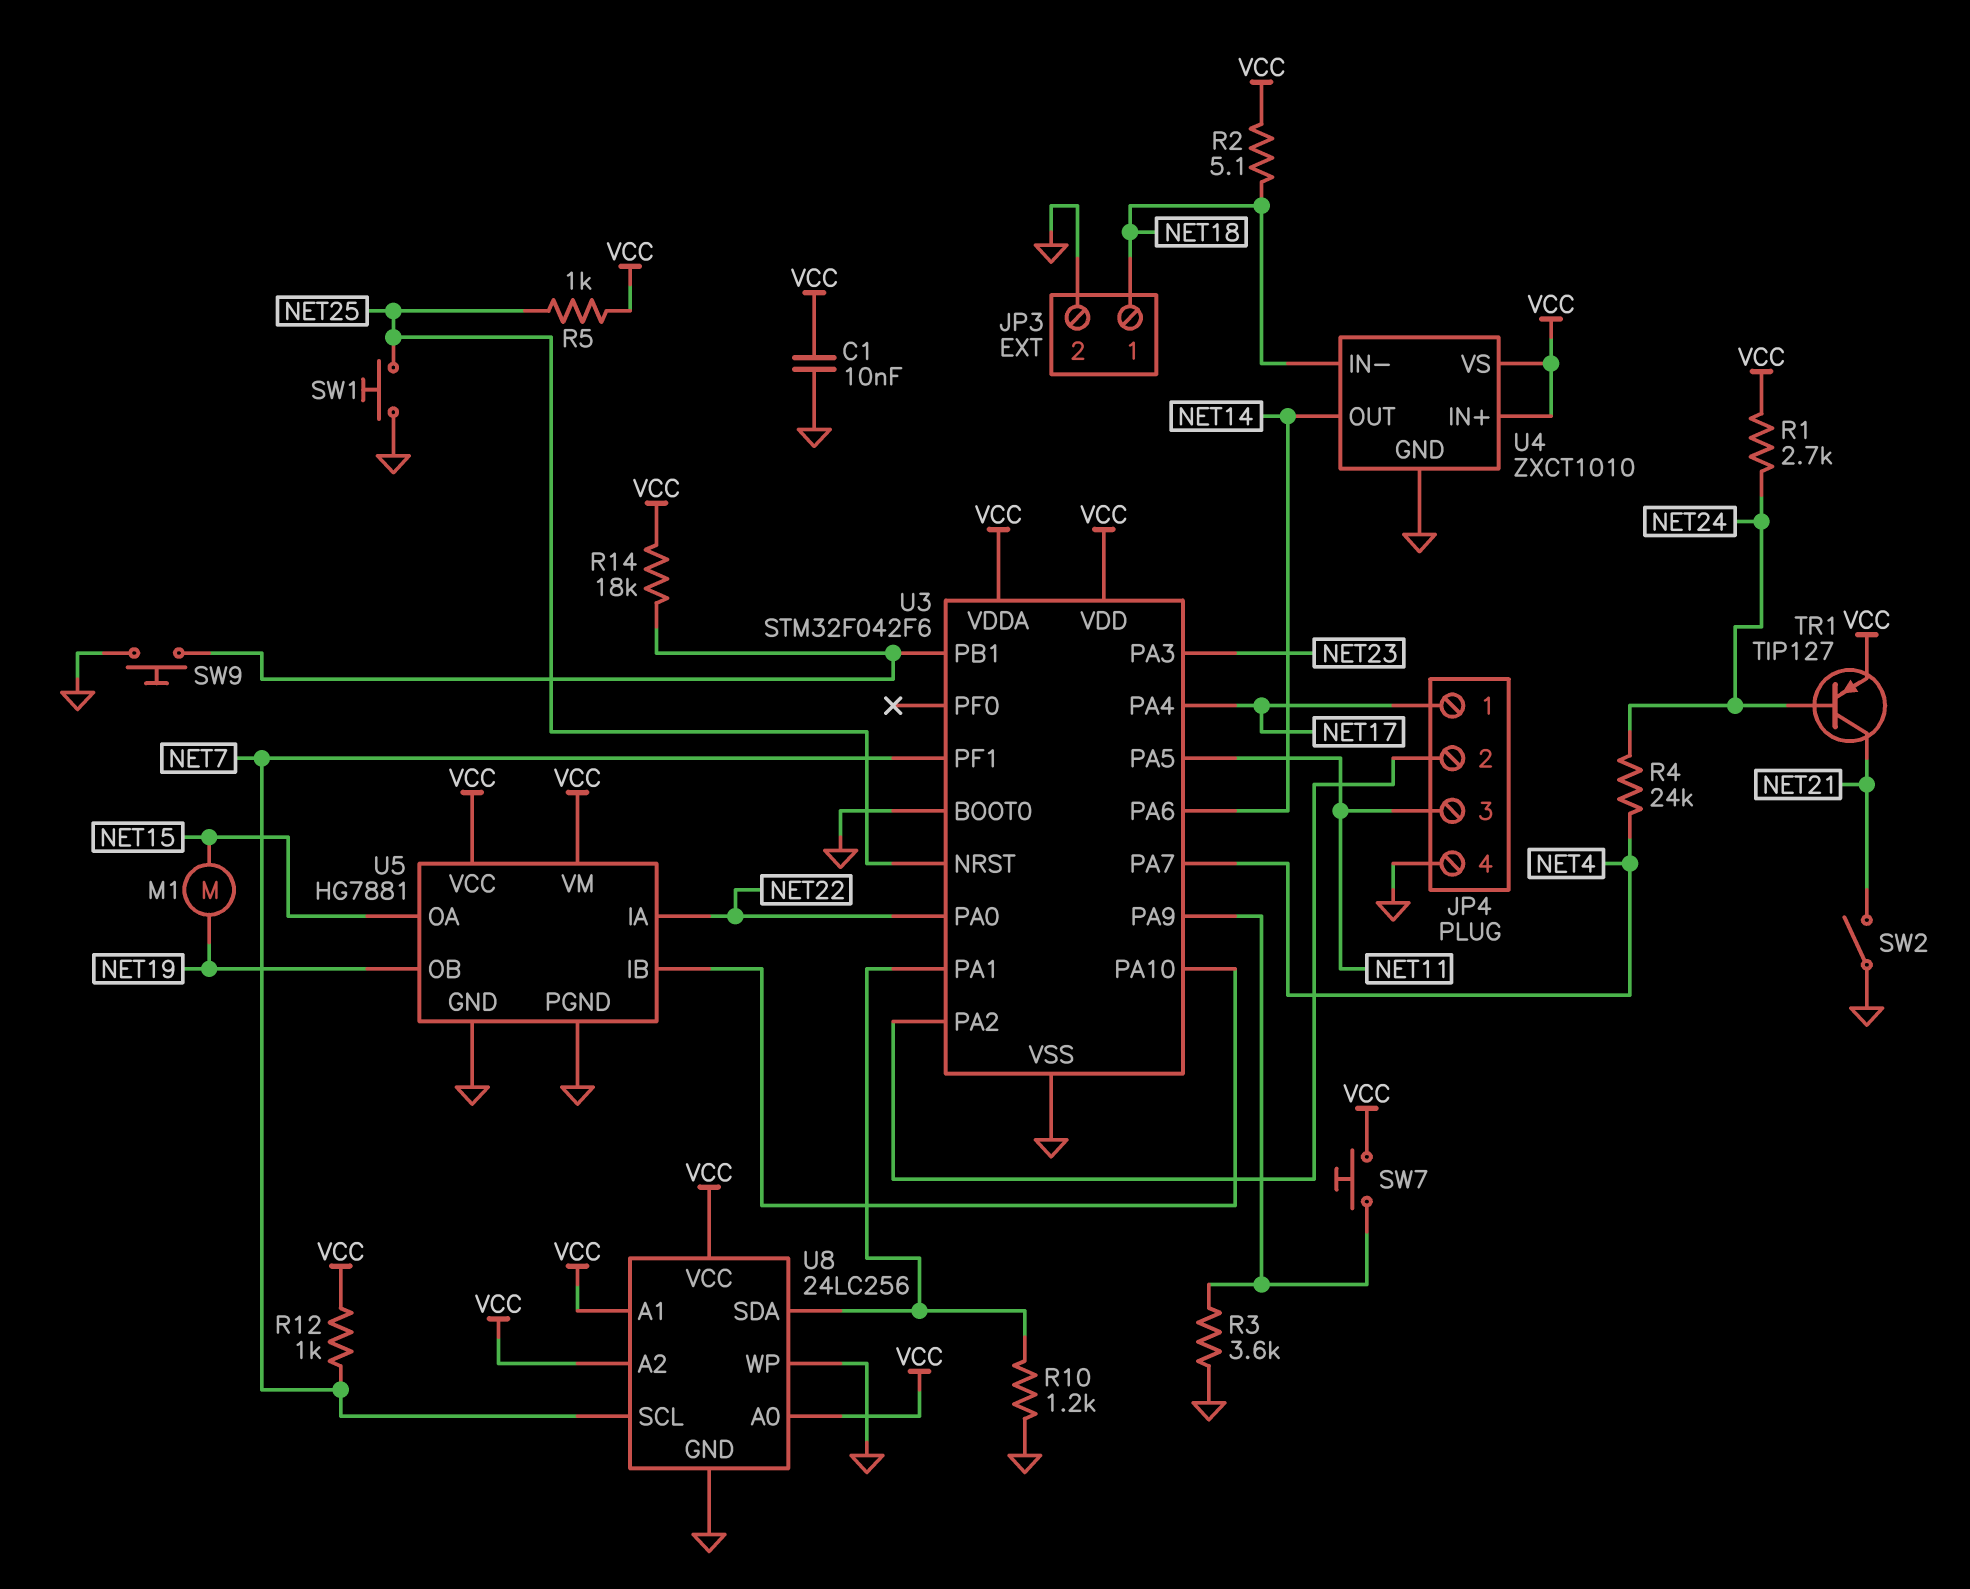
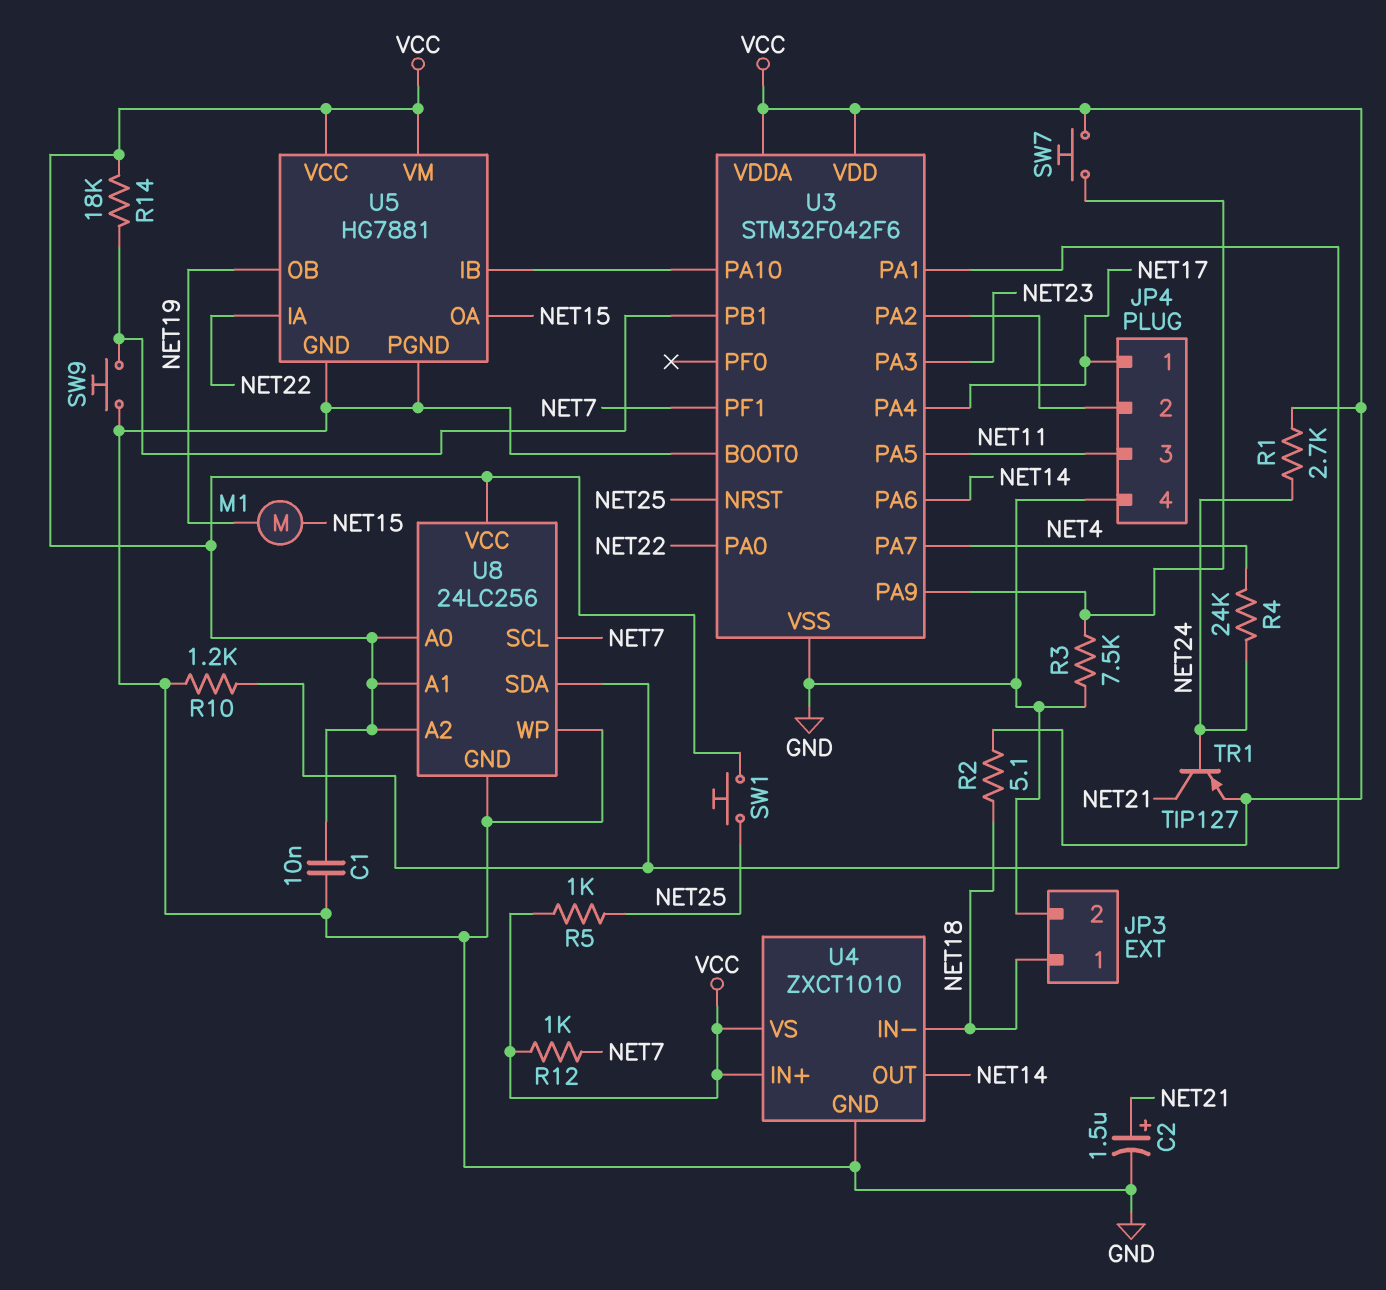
C2: none -> 1.5uF (plus NET21, minus GND)
R3: 3.6k (GND, U3/PA9) -> 7.5k (GND, U3/PA9)
SW1: button (GND, NET25) -> button (NET25, VCC)
SW2: switch (GND, NET21) -> none

